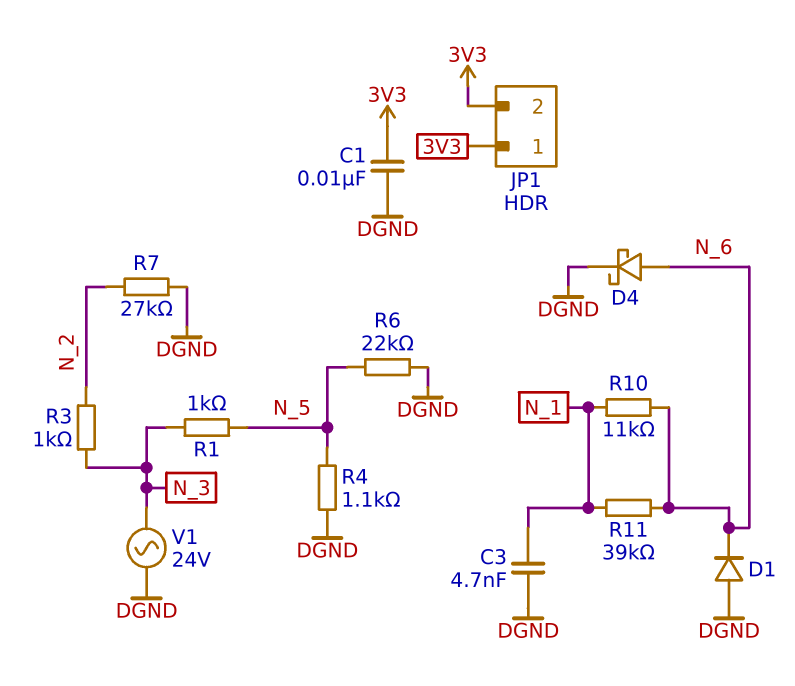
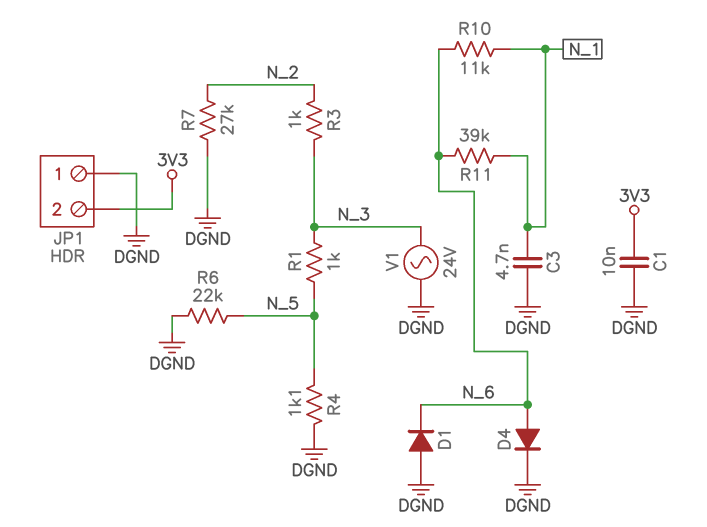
D4: schottky (A N_6, K DGND) -> diode (A N_6, K DGND)
JP1 pin 1: 3V3 -> DGND

